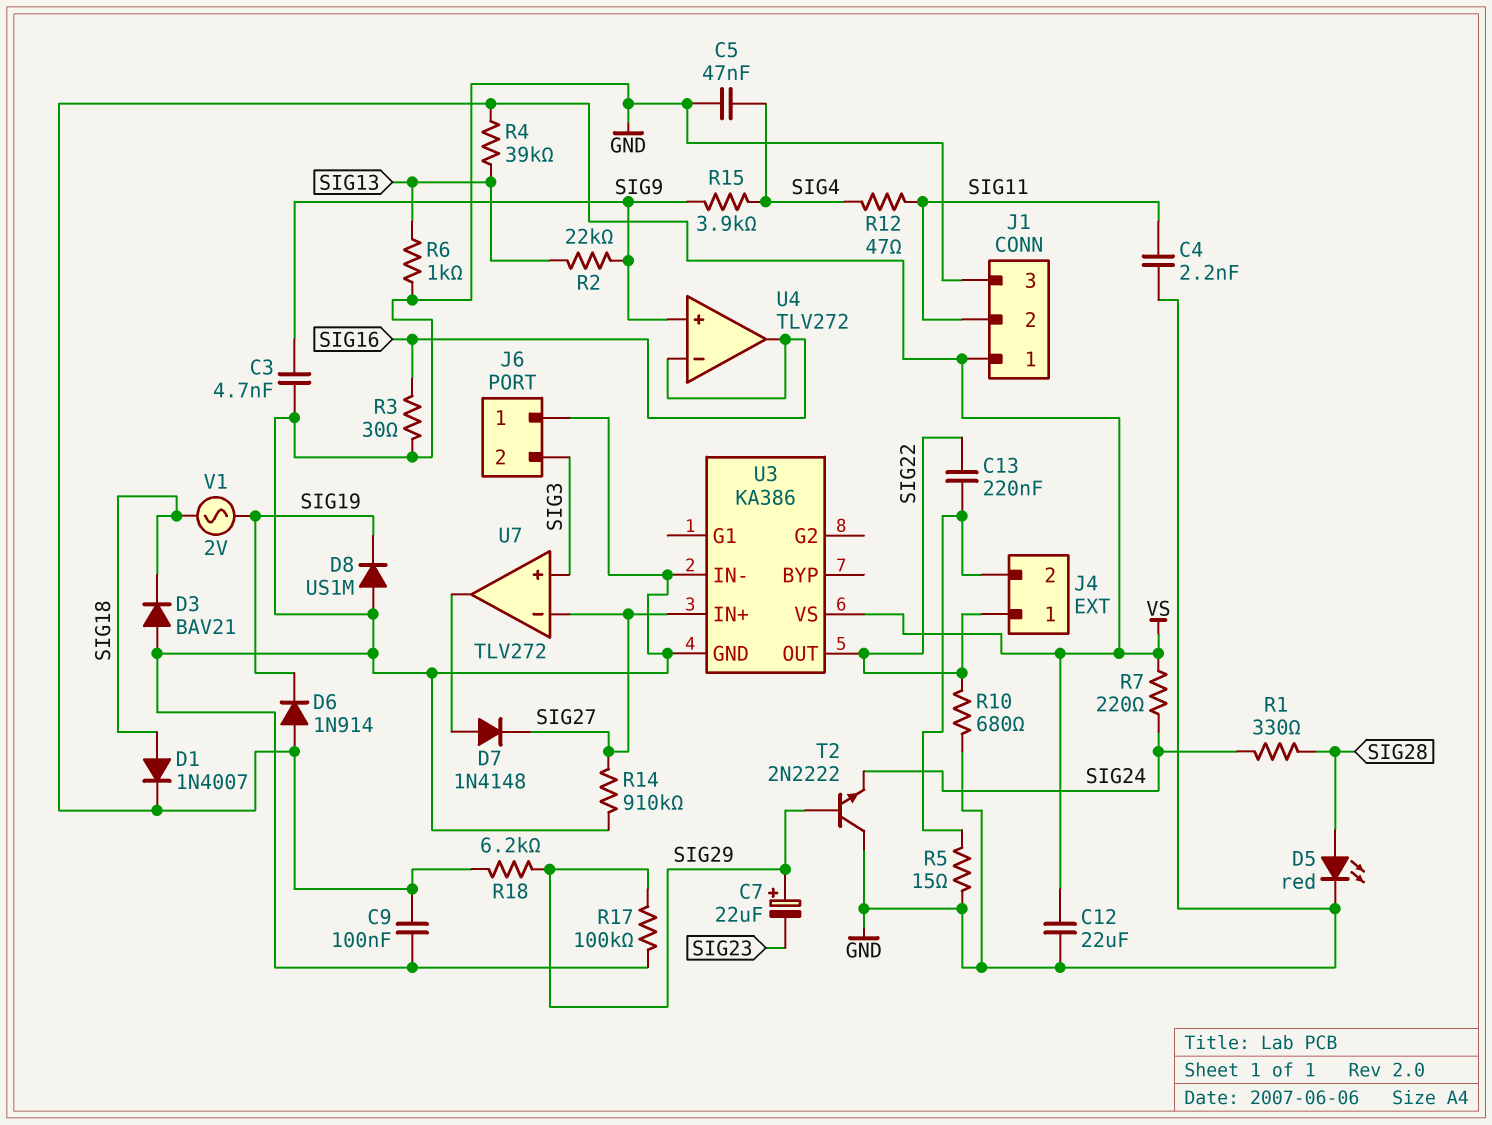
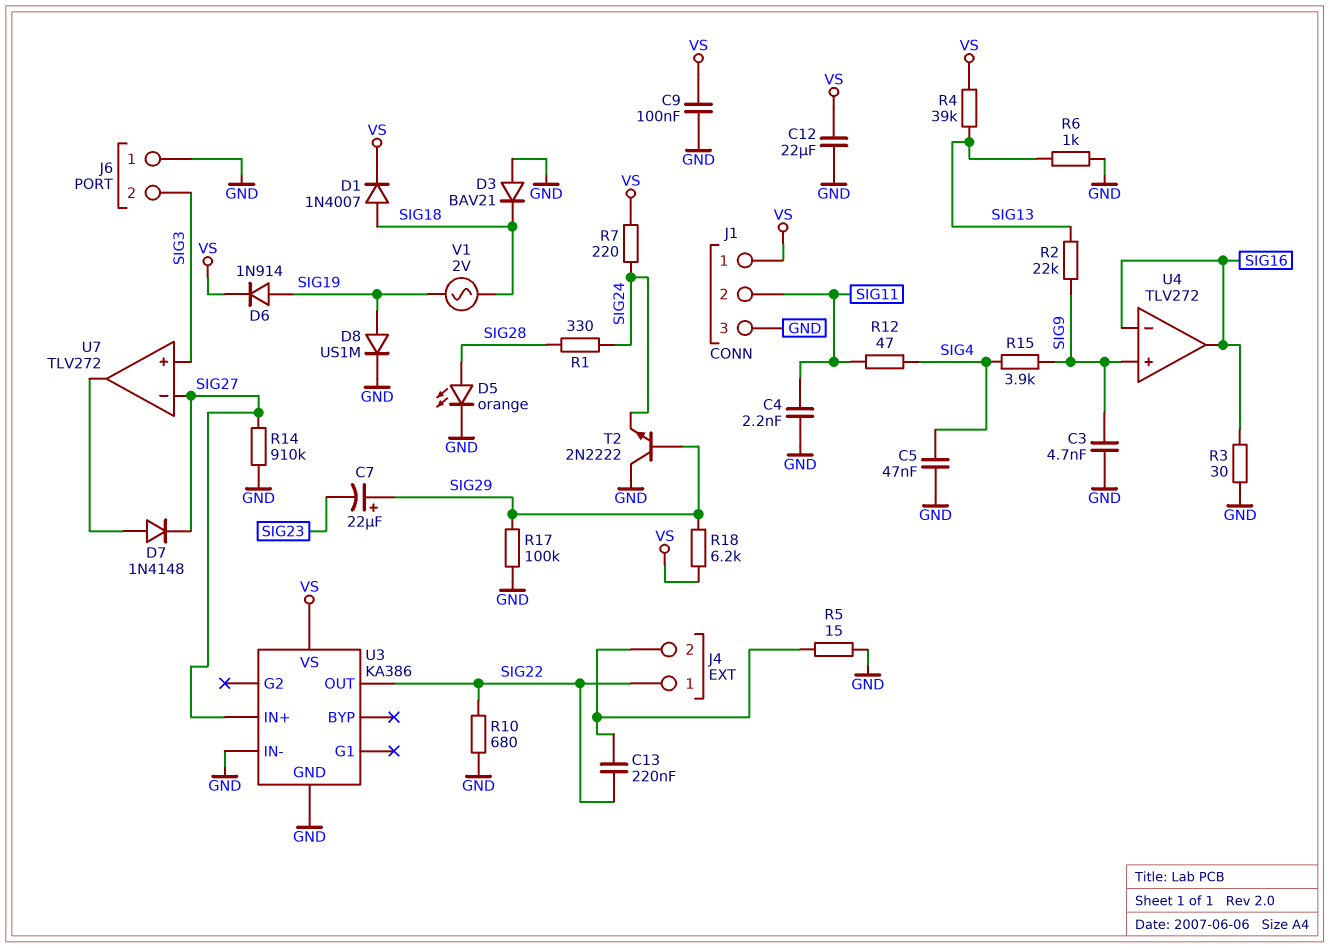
D5: LED red (A SIG28, K GND) -> LED orange (A SIG28, K GND)
D6: diode 1N914 (A VS, K SIG19) -> diode 1N914 (A SIG19, K VS)
D8: diode US1M (A GND, K SIG19) -> diode US1M (A SIG19, K GND)

